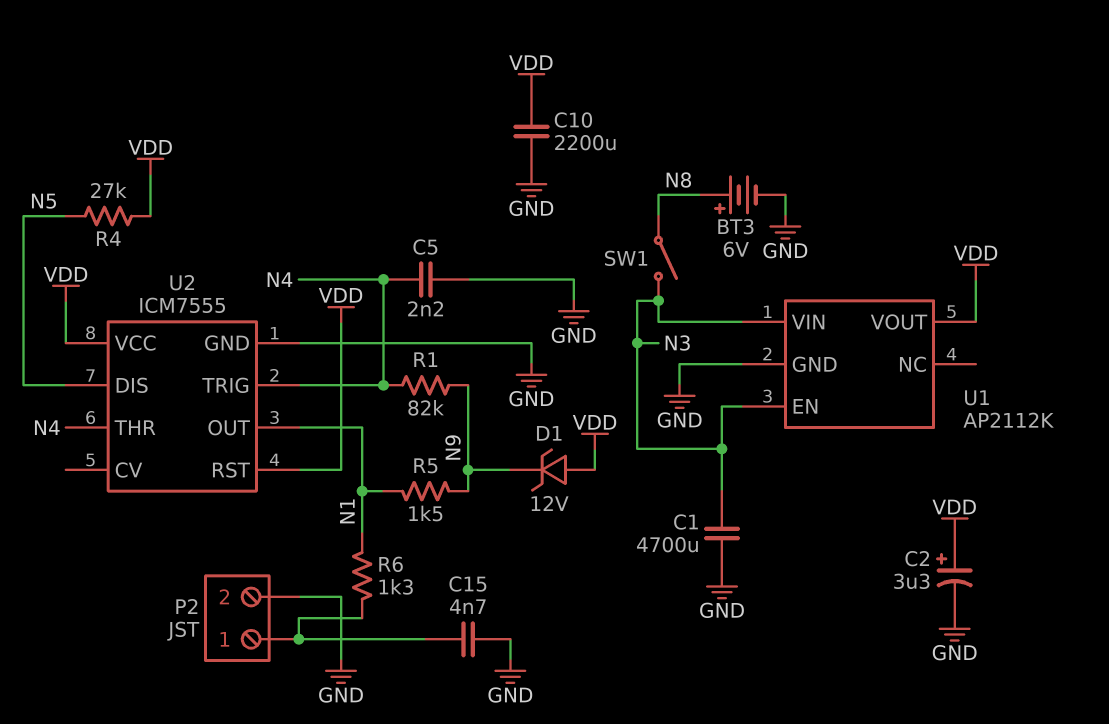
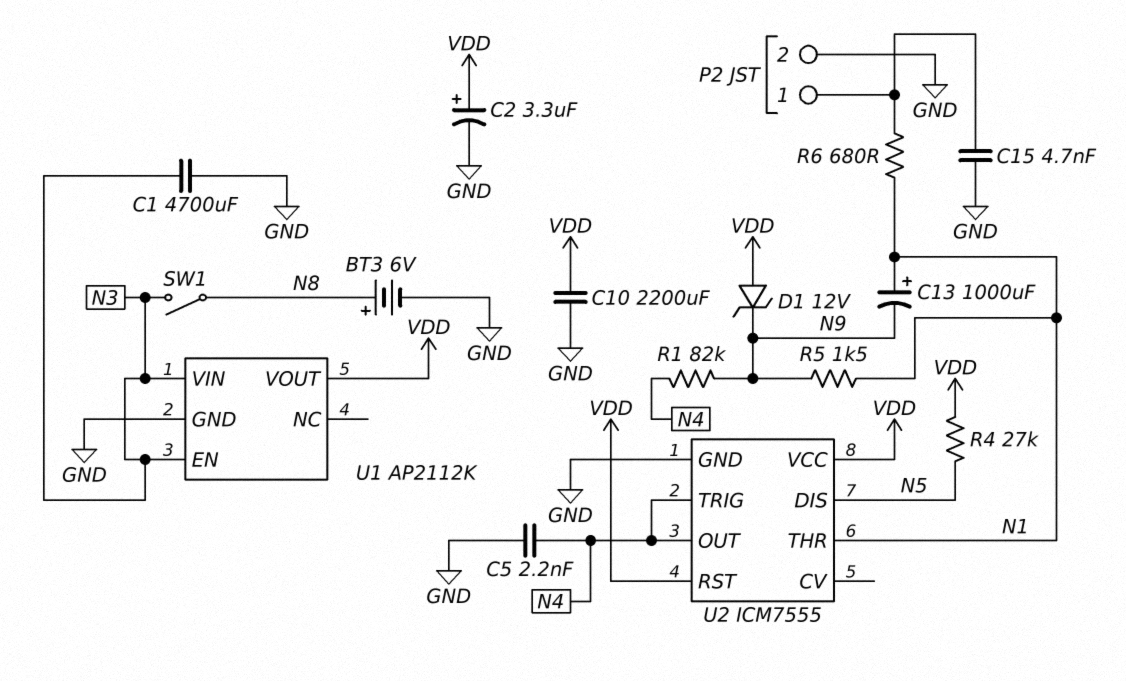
C13: none -> 1000uF (plus N1, minus N9)
R6: 1.3k (N1, P2/1) -> 680 (N1, P2/1)
U2 pin OUT: N1 -> N4
U2 pin THR: N4 -> N1

